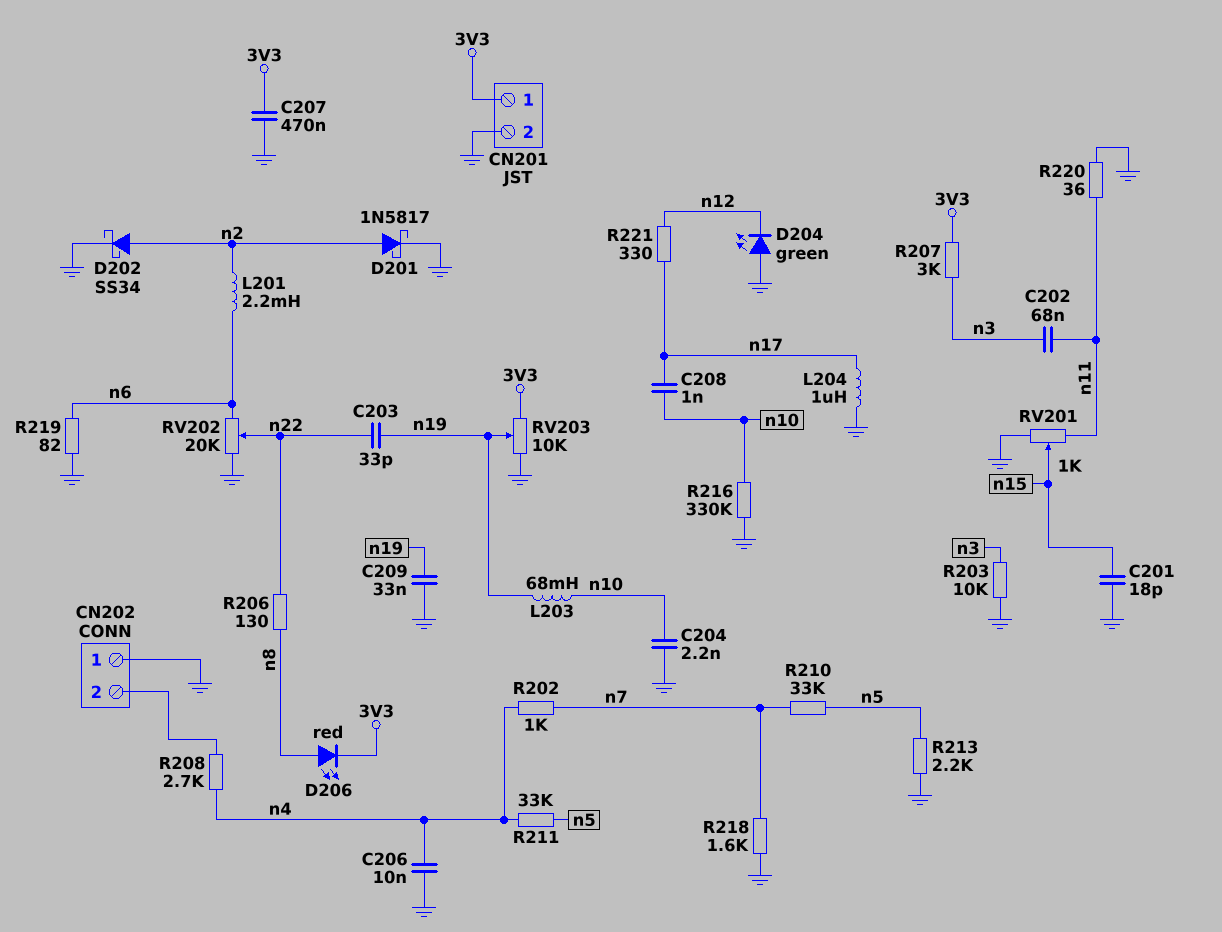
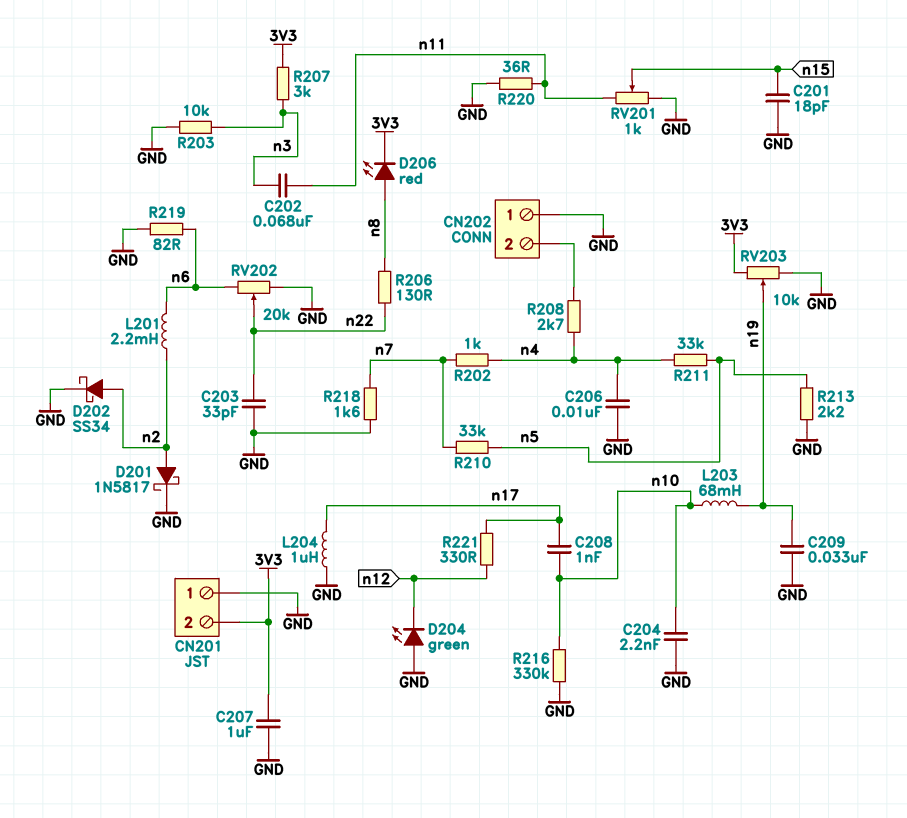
C203: 33pF (n19, n22) -> 33pF (GND, n22)
C207: 470nF (3V3, GND) -> 1uF (3V3, GND)
CN201 pin 1: 3V3 -> GND
CN201 pin 2: GND -> 3V3

